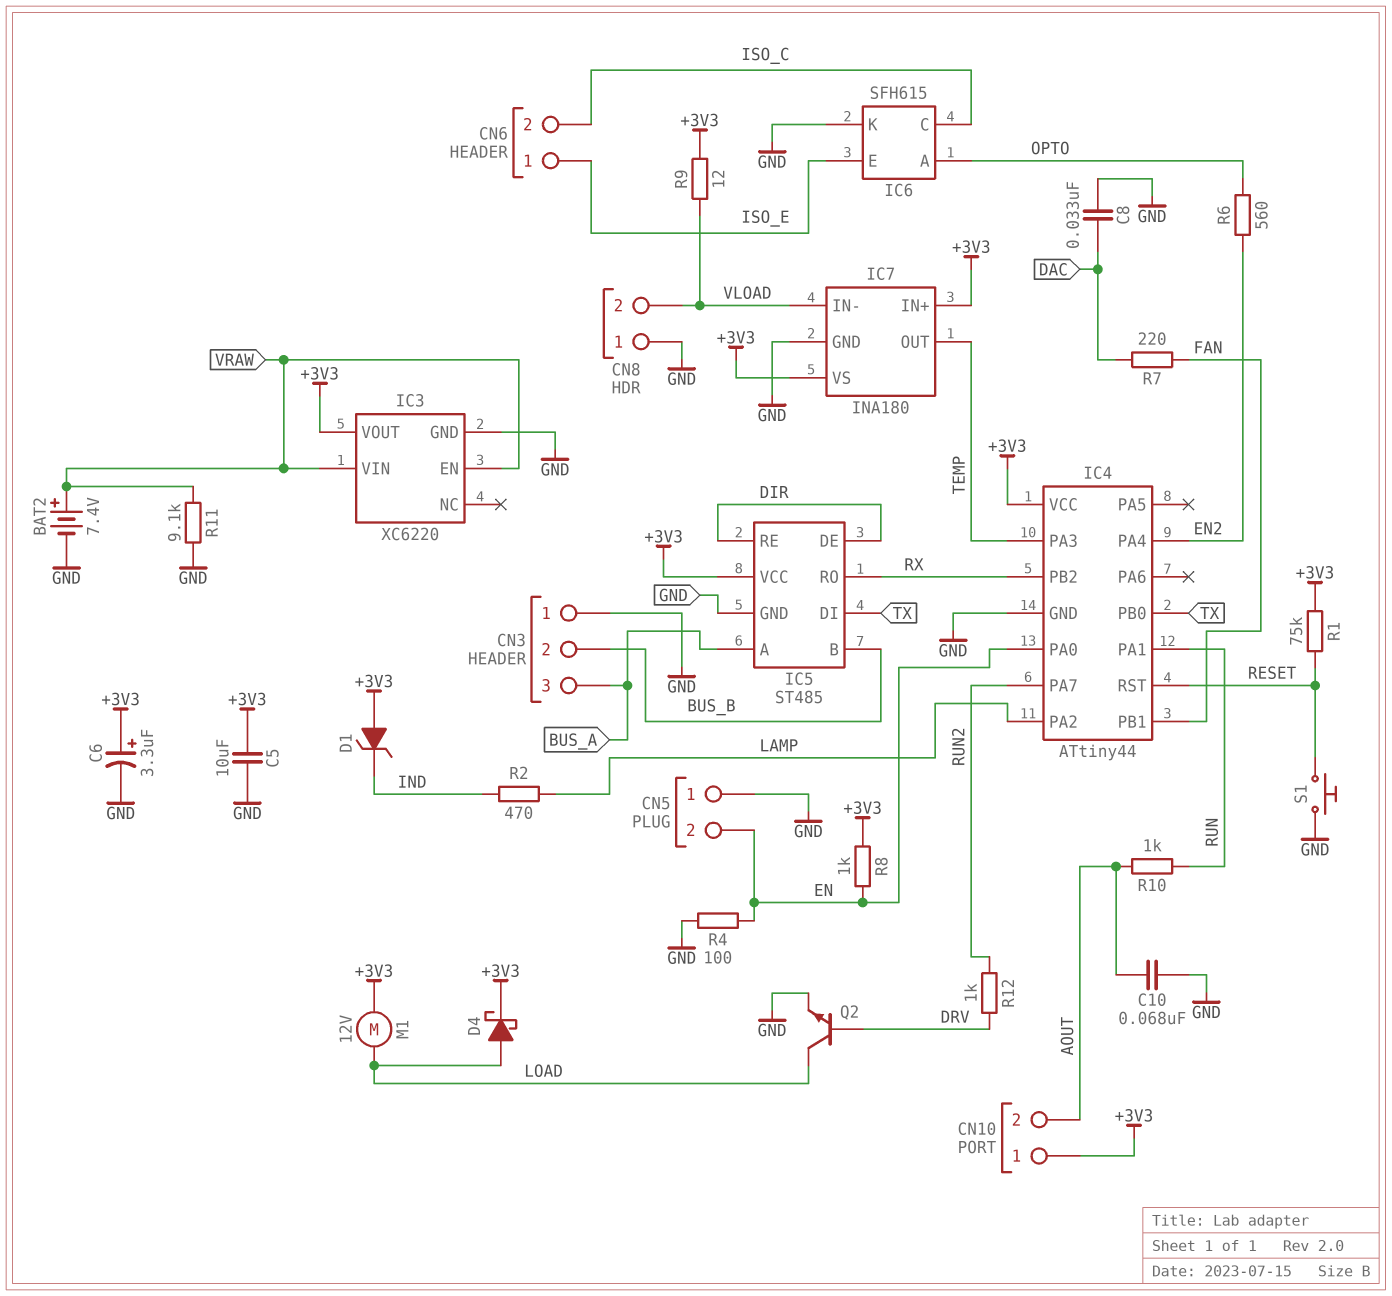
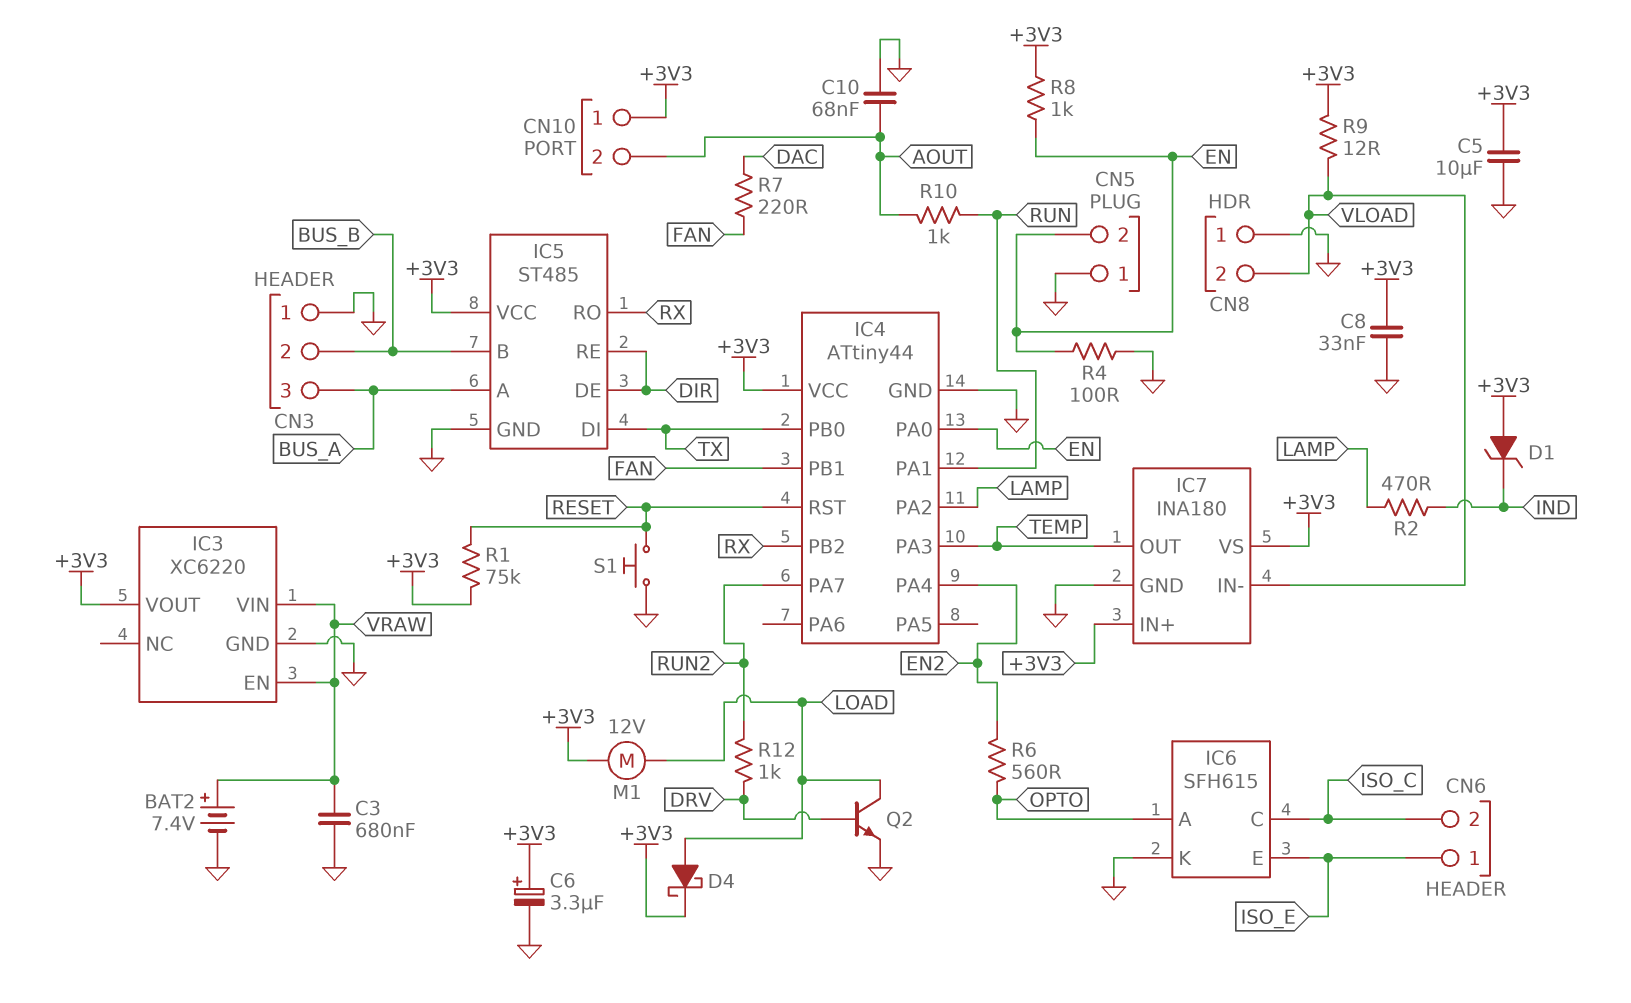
C3: none -> 680nF (GND, VRAW)
C8: 33nF (DAC, GND) -> 33nF (+3V3, GND)
R11: 9.1k (GND, VRAW) -> none

